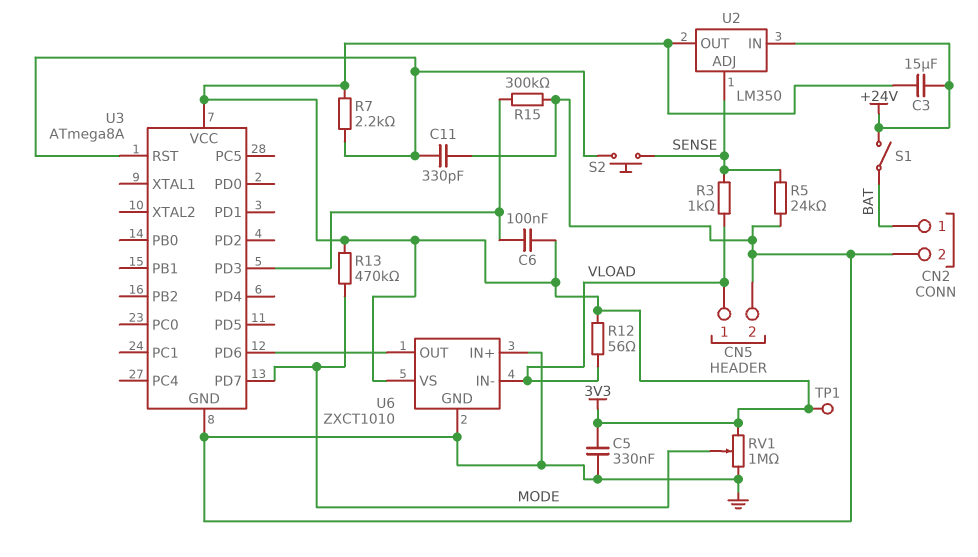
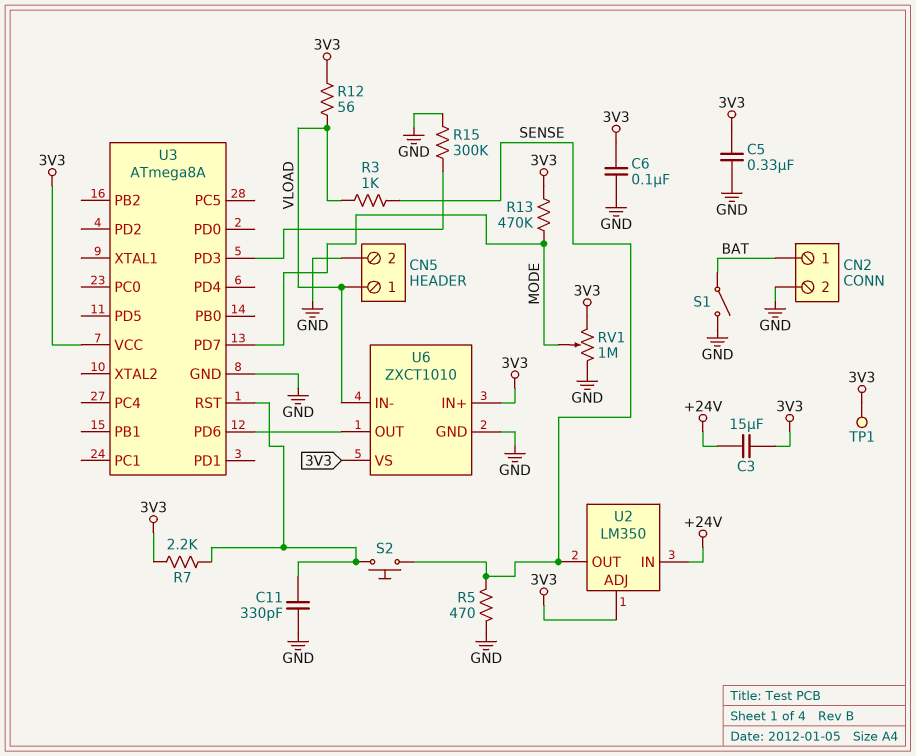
C6: 100nF (3V3, U3/PD3) -> 100nF (3V3, GND)
R5: 24k (GND, SENSE) -> 470 (GND, SENSE)
S1: switch (+24V, BAT) -> switch (BAT, GND)
U2 pin ADJ: SENSE -> 3V3
U2 pin OUT: 3V3 -> SENSE
U6 pin IN+: GND -> 3V3

